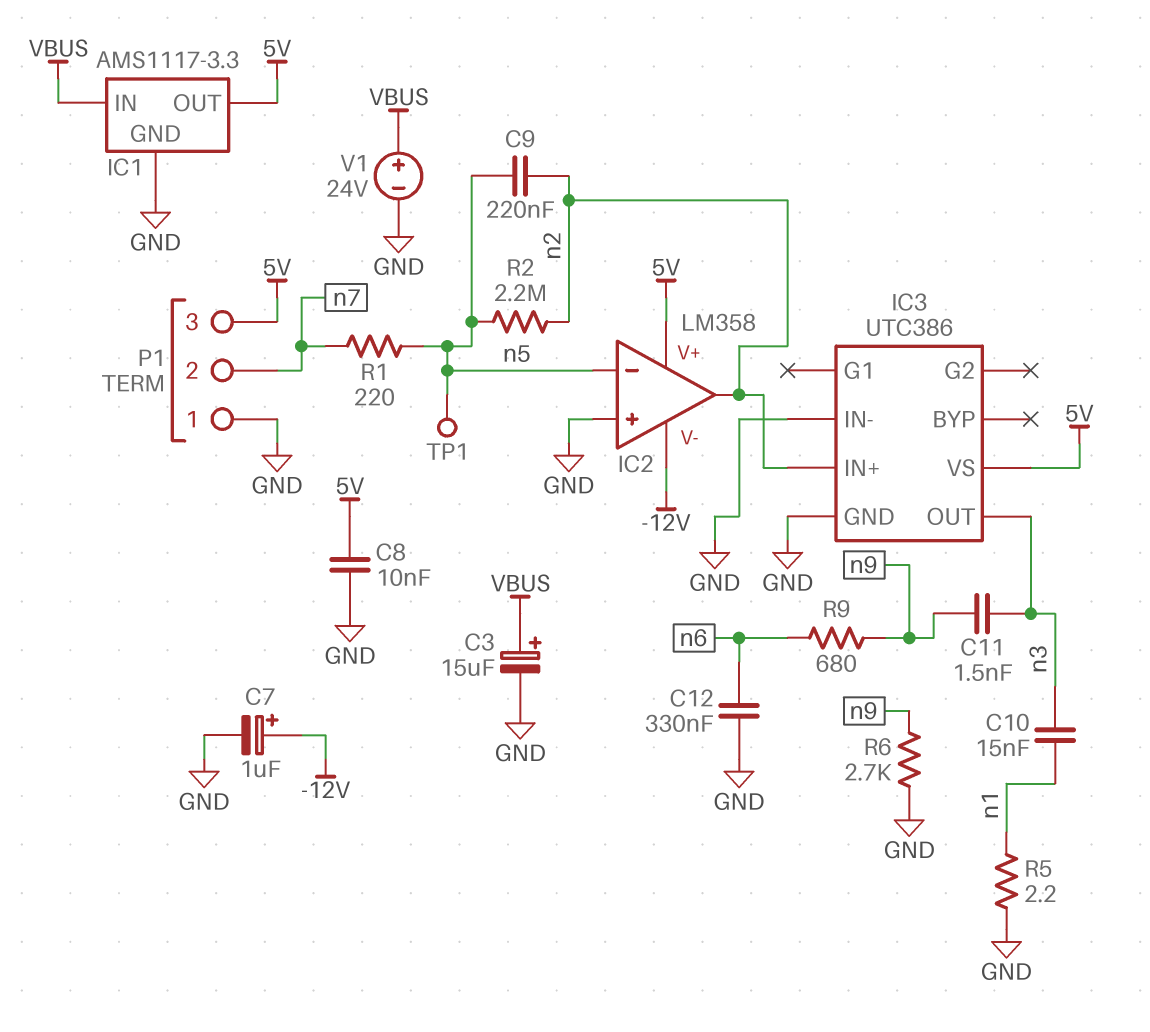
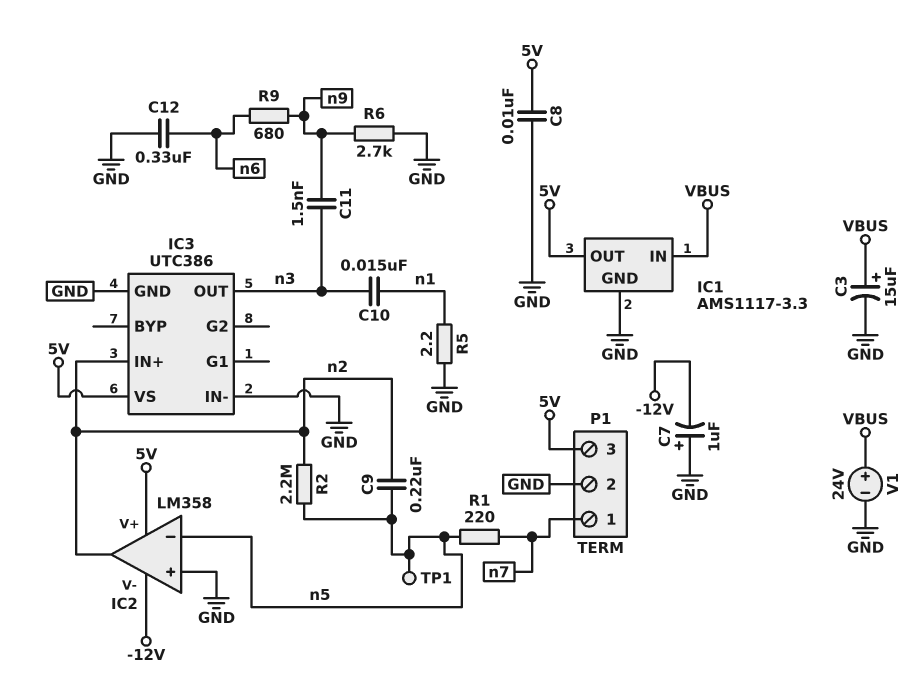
C7: 1uF (plus -12V, minus GND) -> 1uF (plus GND, minus -12V)
P1 pin 1: GND -> n7
P1 pin 2: n7 -> GND

